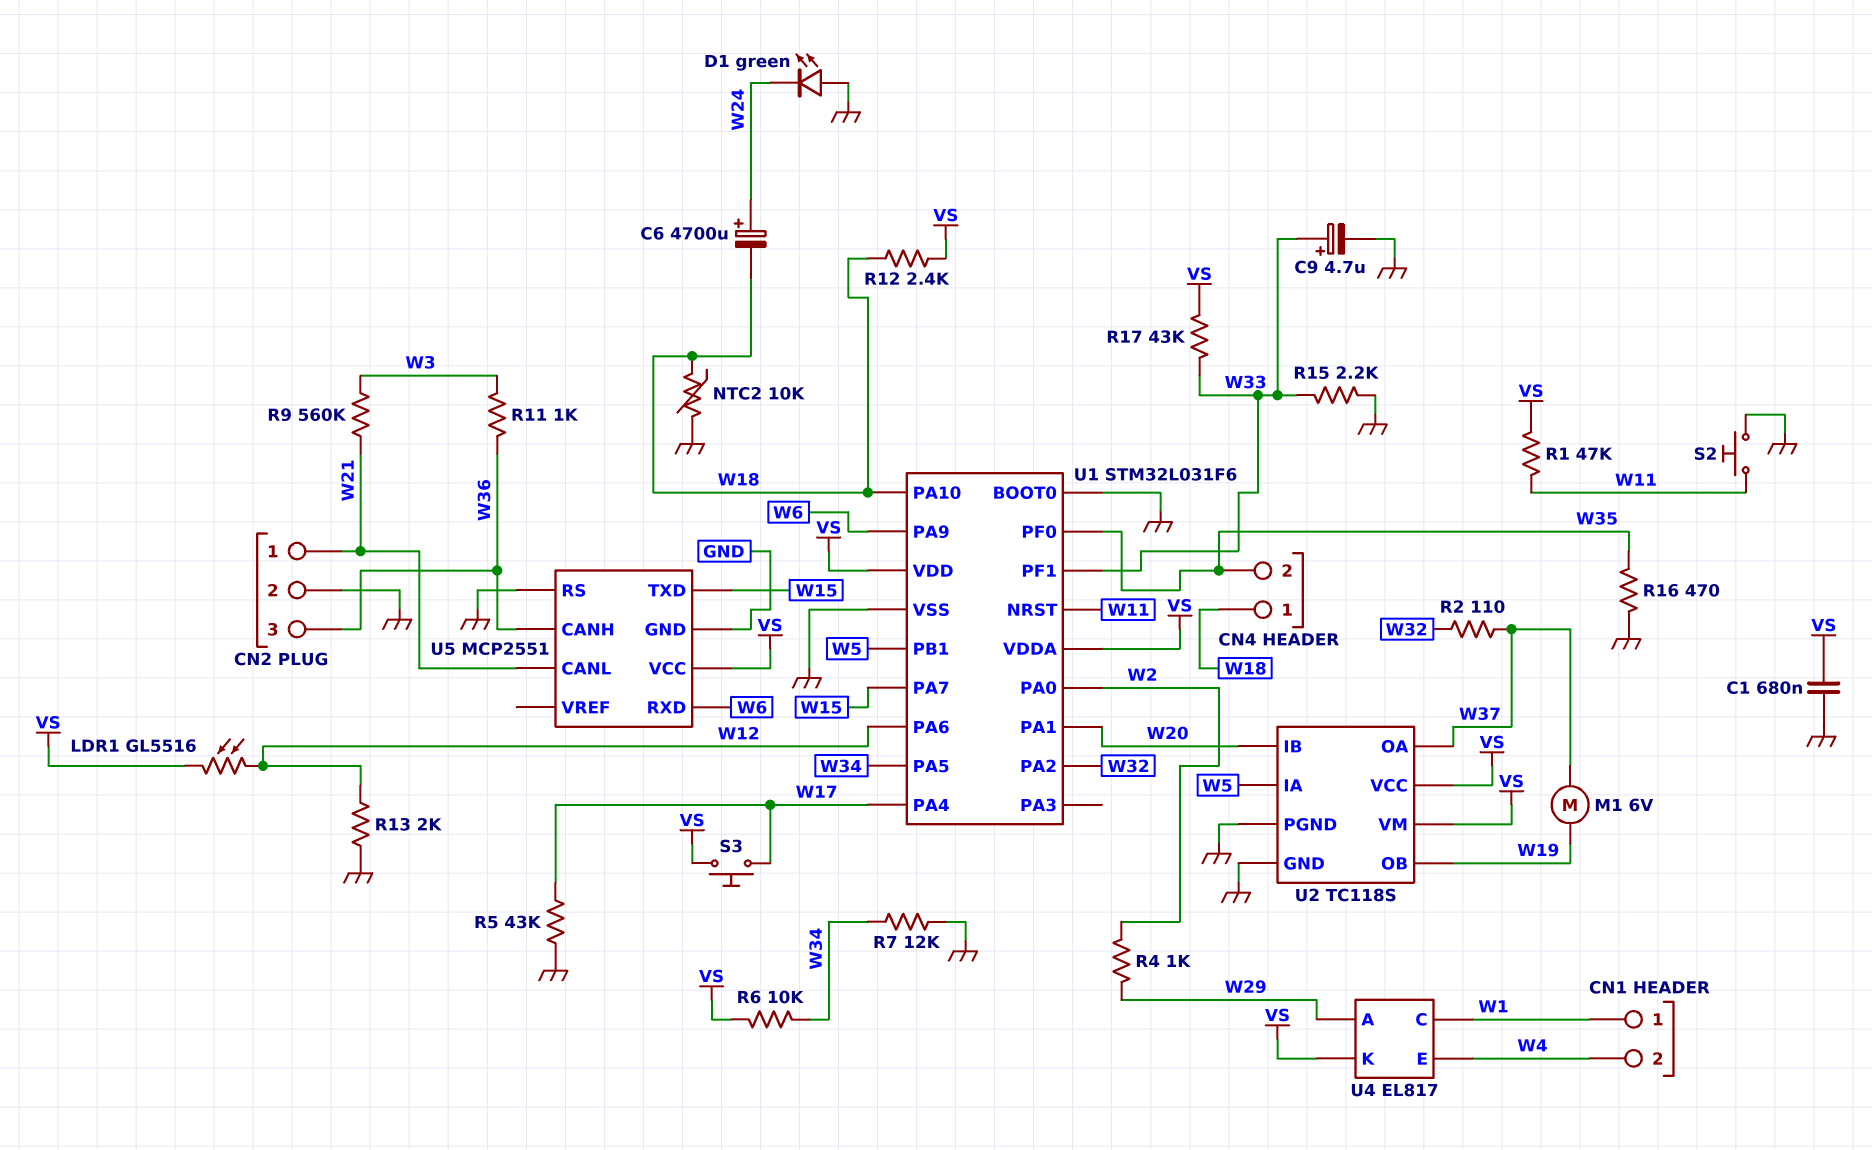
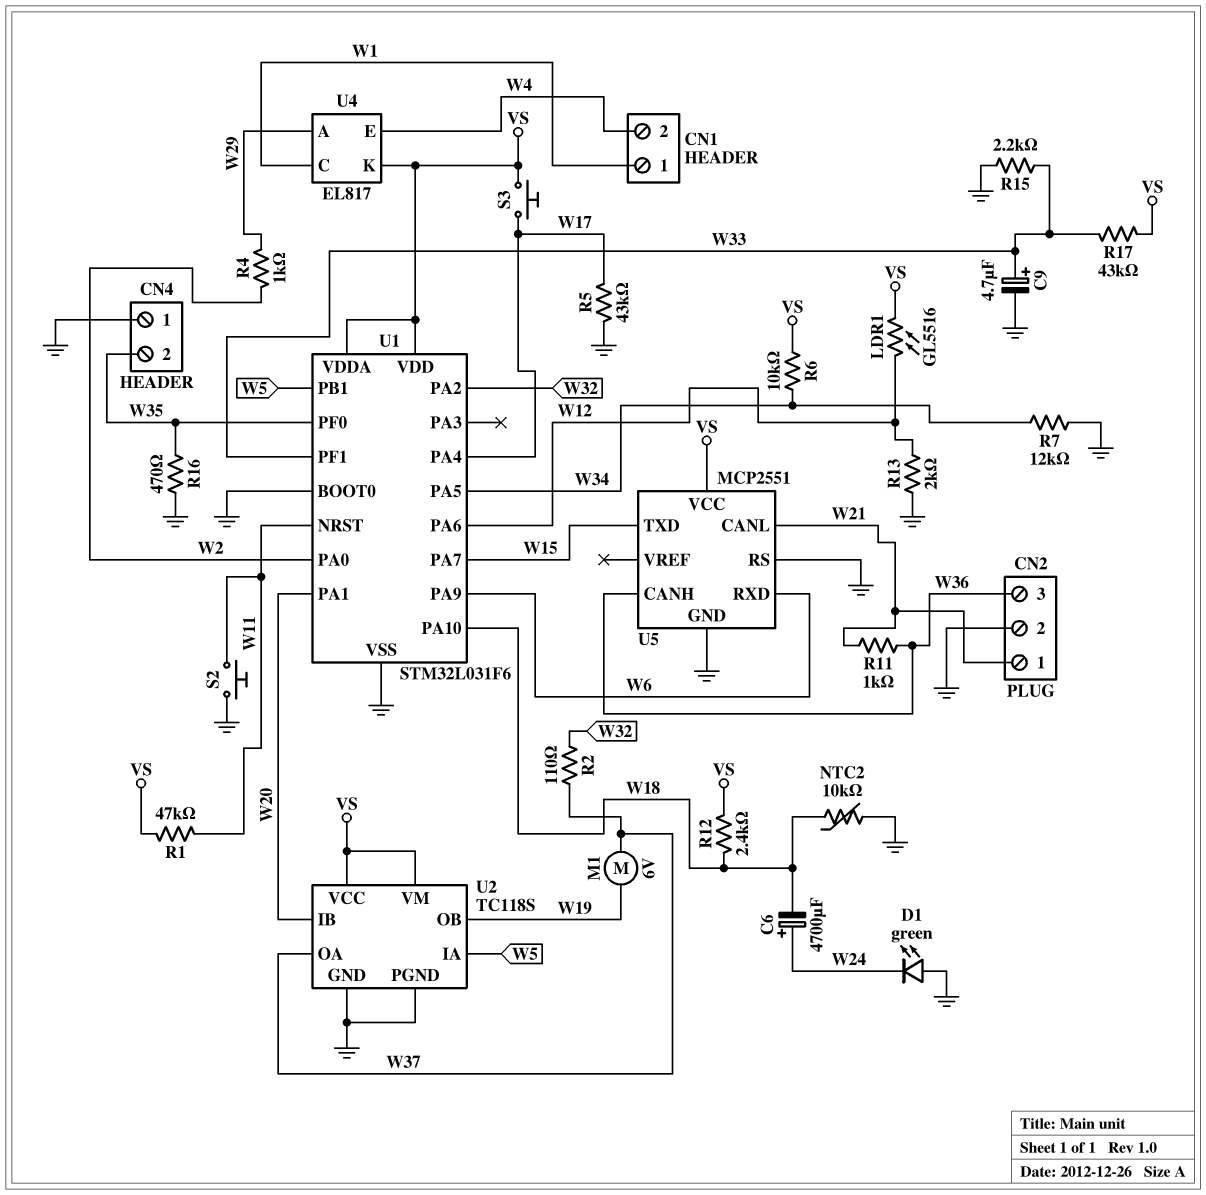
C1: 680nF (GND, VS) -> none
CN4 pin 1: W18 -> GND
R9: 560k (W3, W21) -> none
R11: 1k (W3, W36) -> 1k (W21, W36)

